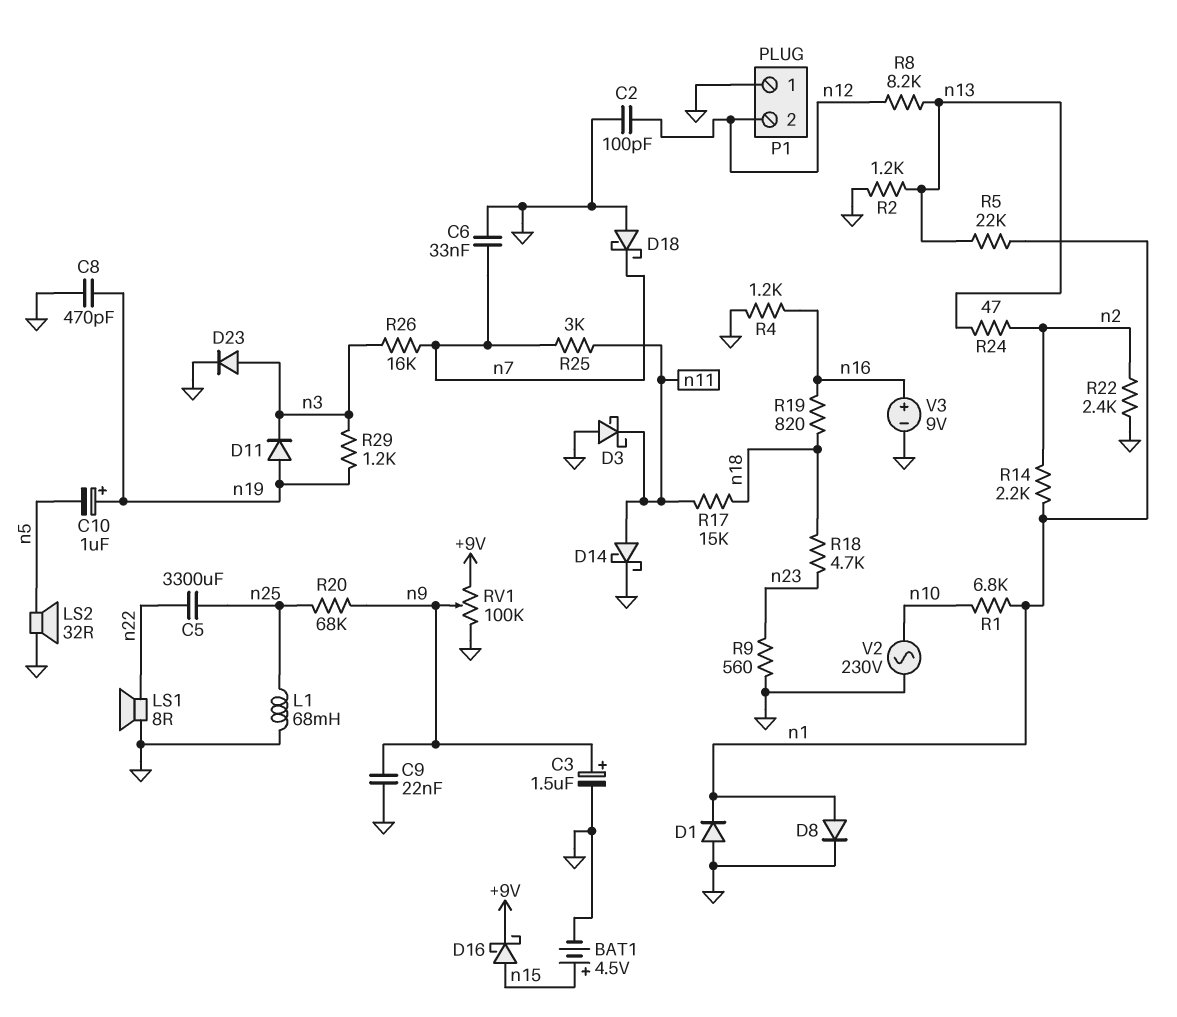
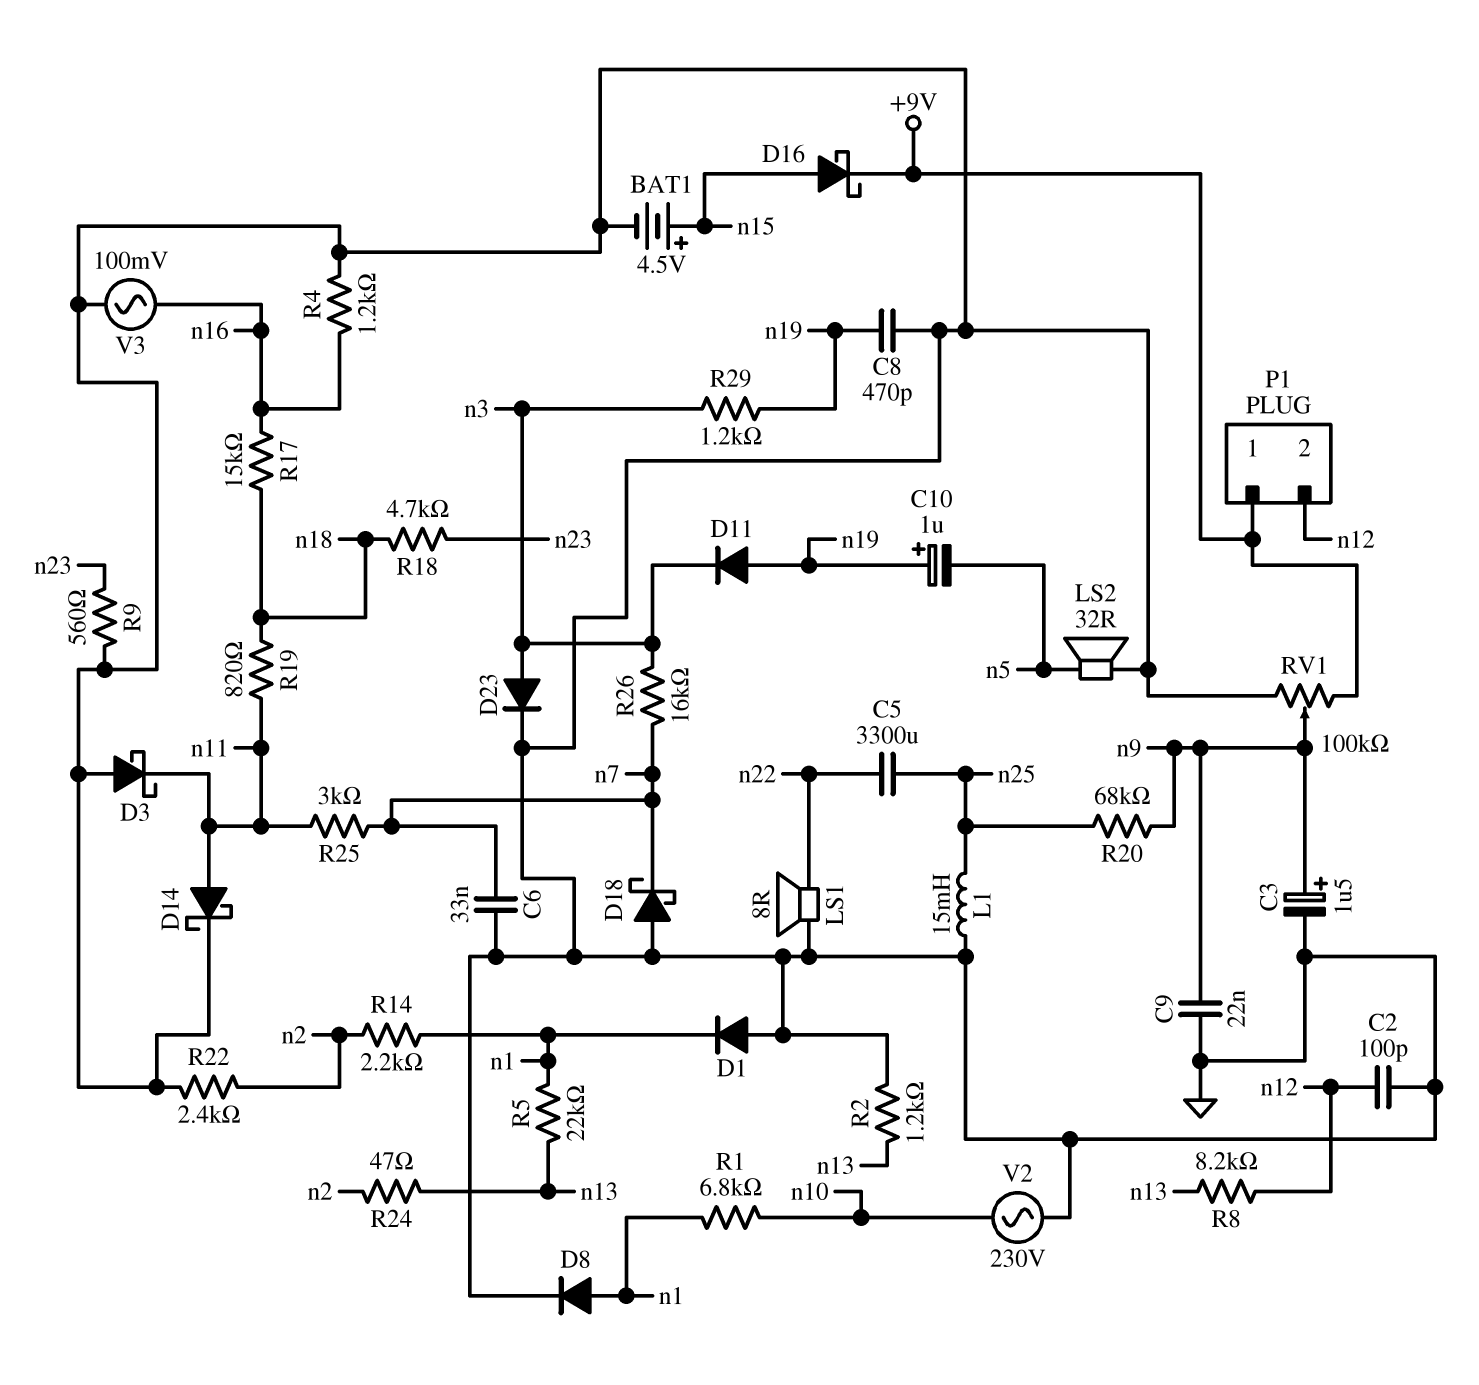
L1: 68mH (GND, n25) -> 15mH (GND, n25)
P1 pin 1: GND -> +9V
R17: 15k (n11, n18) -> 15k (n16, n18)
R19: 820 (n16, n18) -> 820 (n11, n18)
V3: 9V (plus n16, minus GND) -> AC 100mV (GND, n16)

